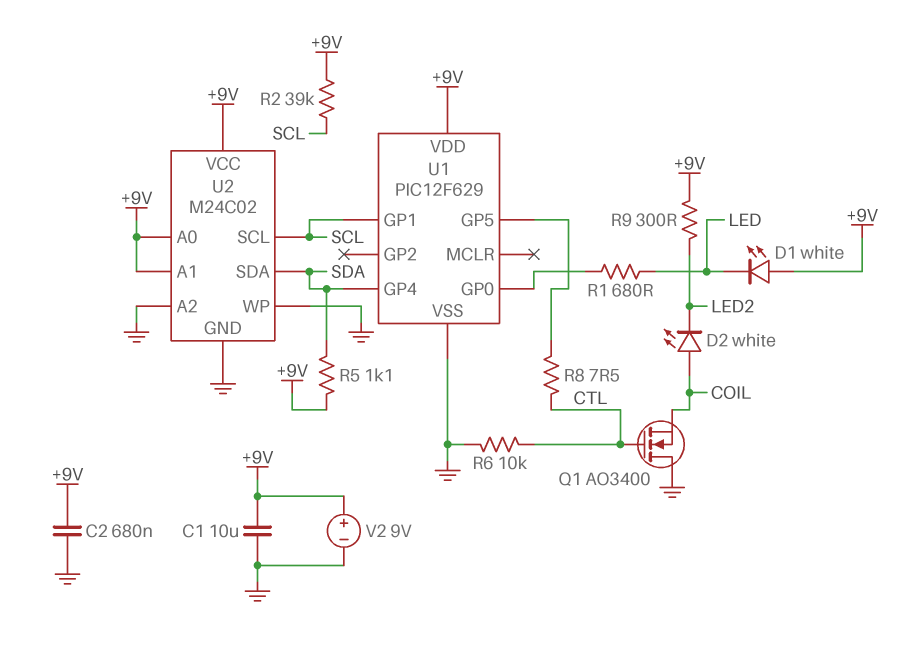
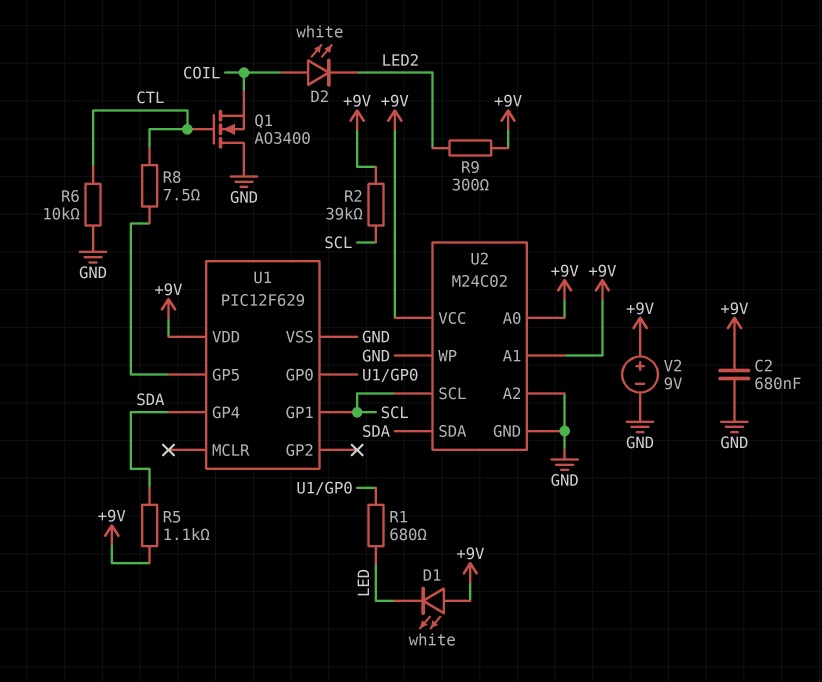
C1: 10uF (+9V, GND) -> none

